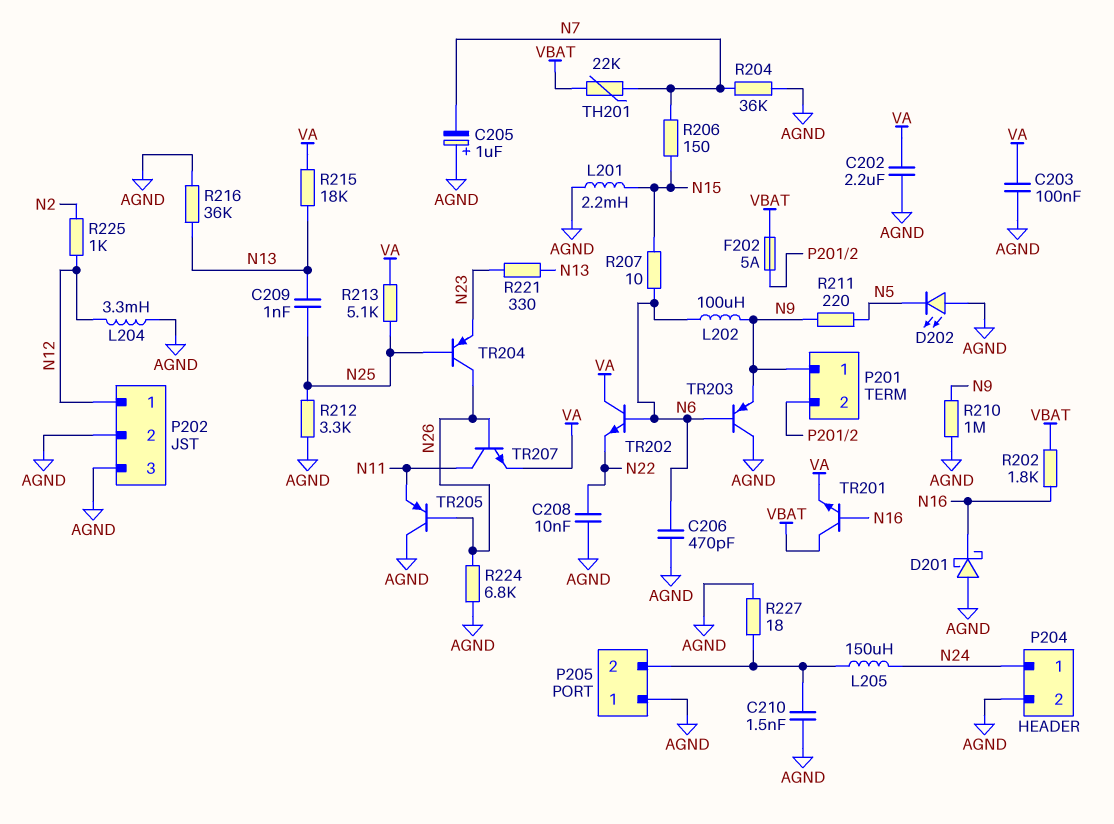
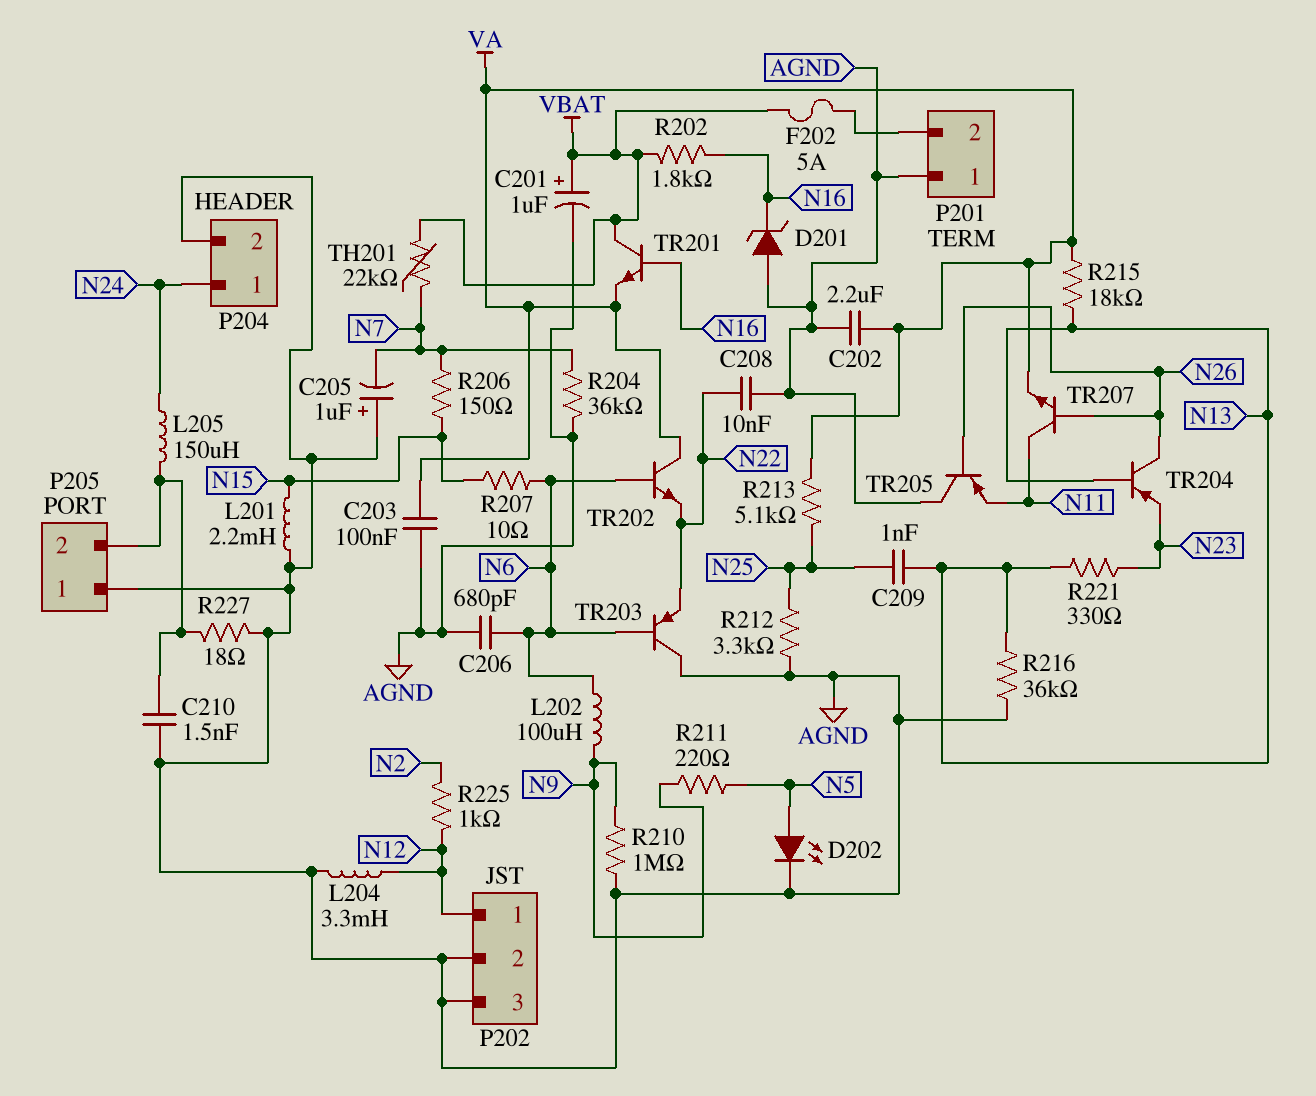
C201: none -> 1uF (plus VBAT, minus AGND)
C206: 470pF (AGND, N6) -> 680pF (AGND, N6)
D201: schottky (A AGND, K N16) -> zener (A AGND, K N16)
D202: LED (A AGND, K N5) -> LED (A N5, K AGND)
P201 pin 1: N9 -> AGND
R224: 6.8k (AGND, N26) -> none
TR203: PNP (B N6, C AGND, E N9) -> PNP (B N6, C AGND, E N22)
TR204: PNP (B N25, C N26, E N23) -> PNP (B N13, C N26, E N23)

